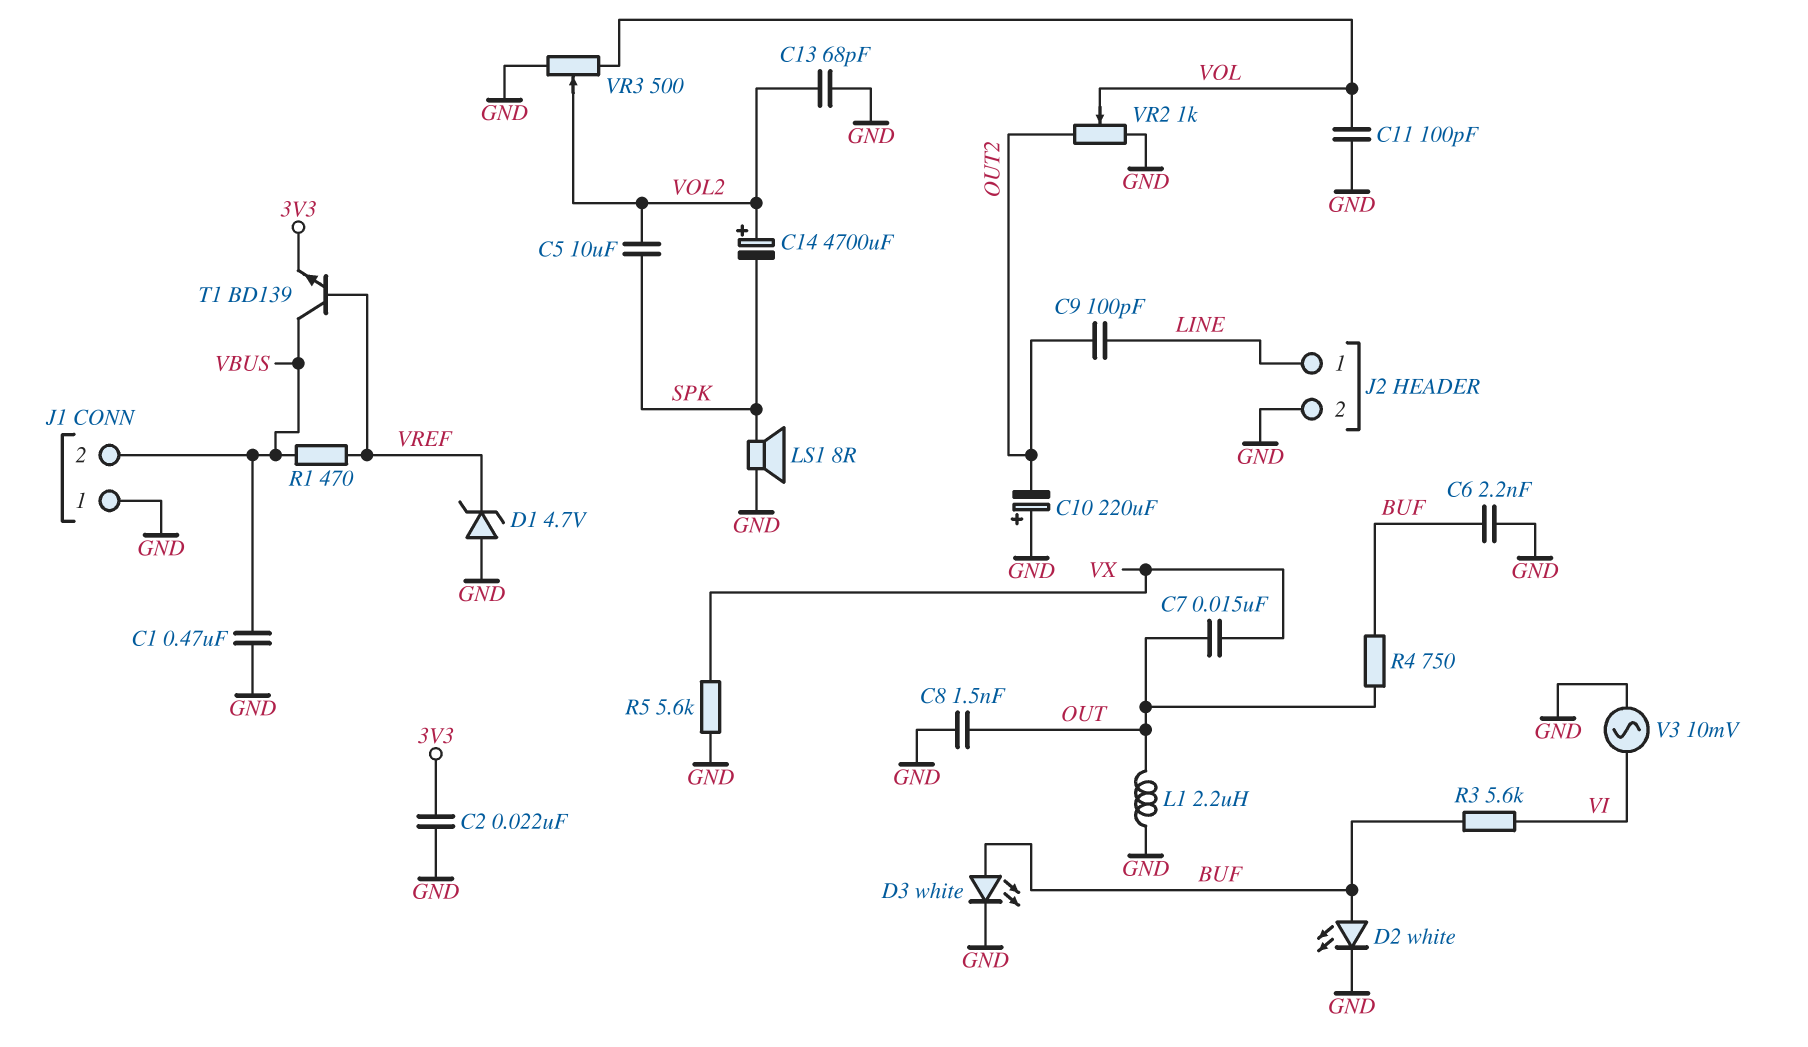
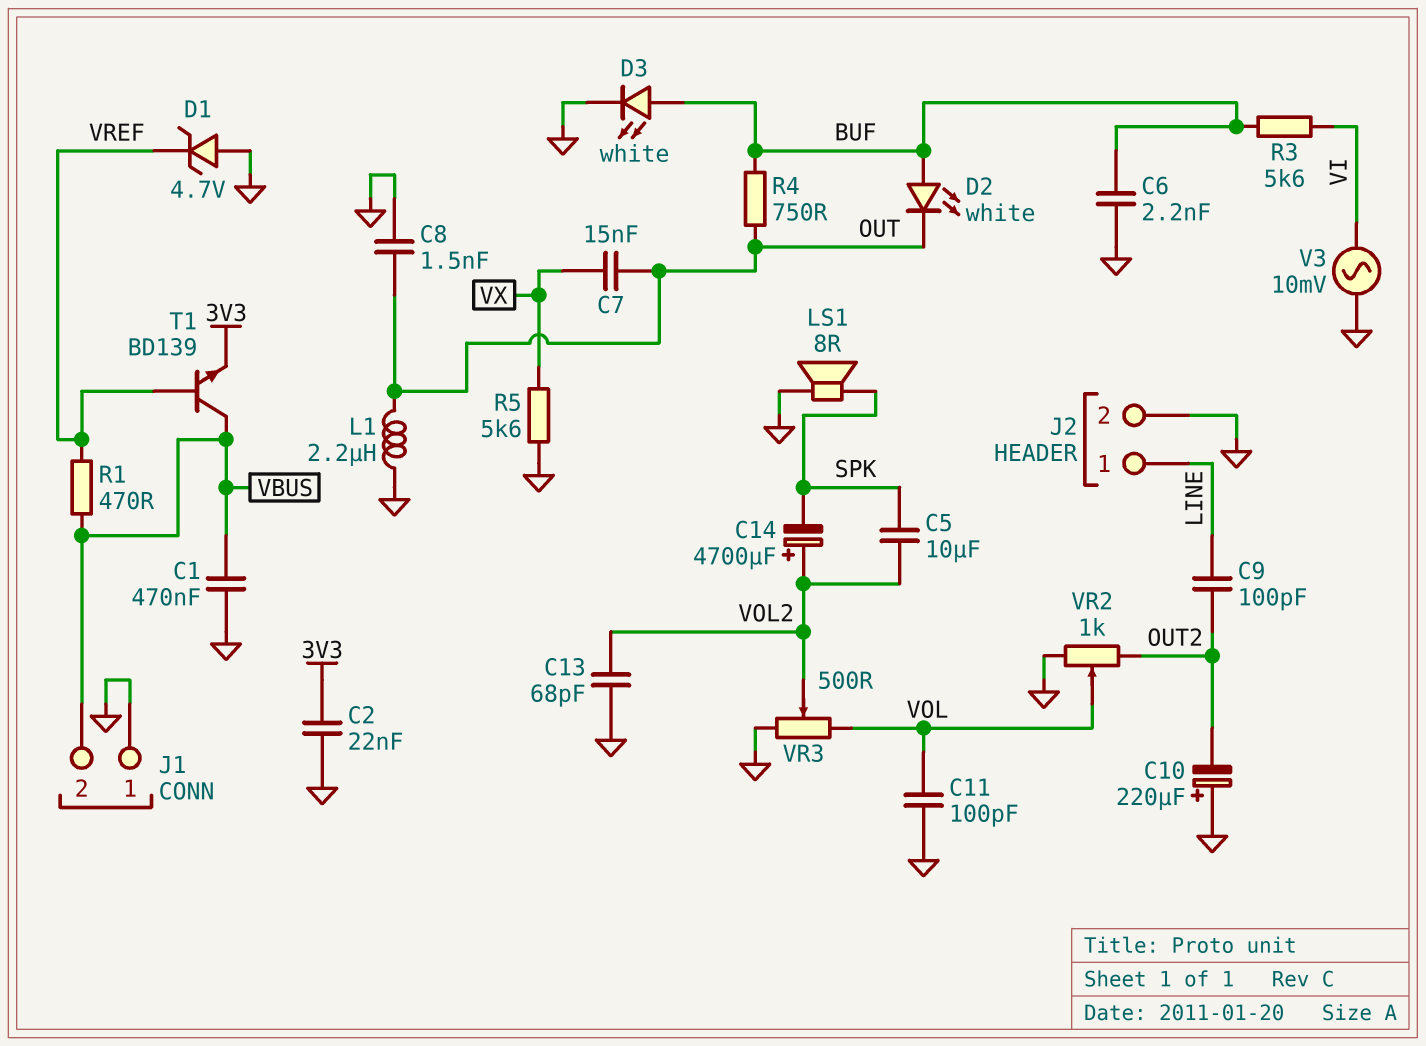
D2: LED white (A BUF, K GND) -> LED white (A BUF, K OUT)

